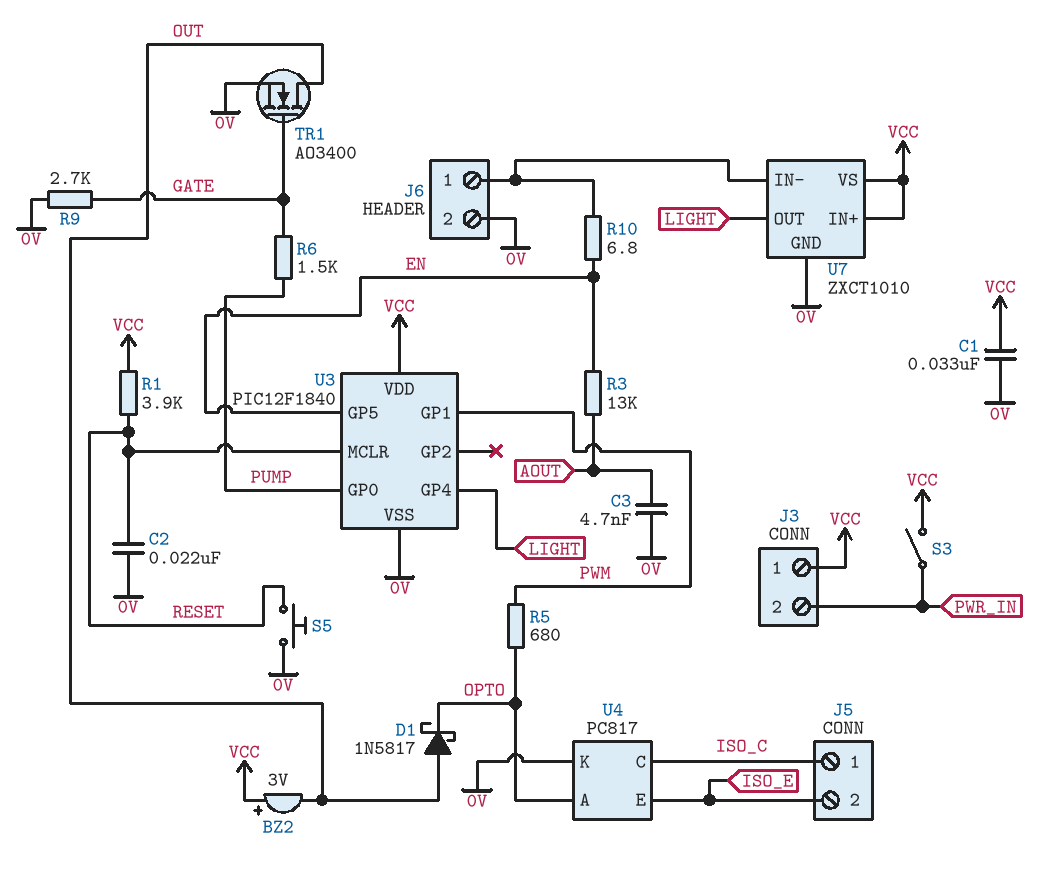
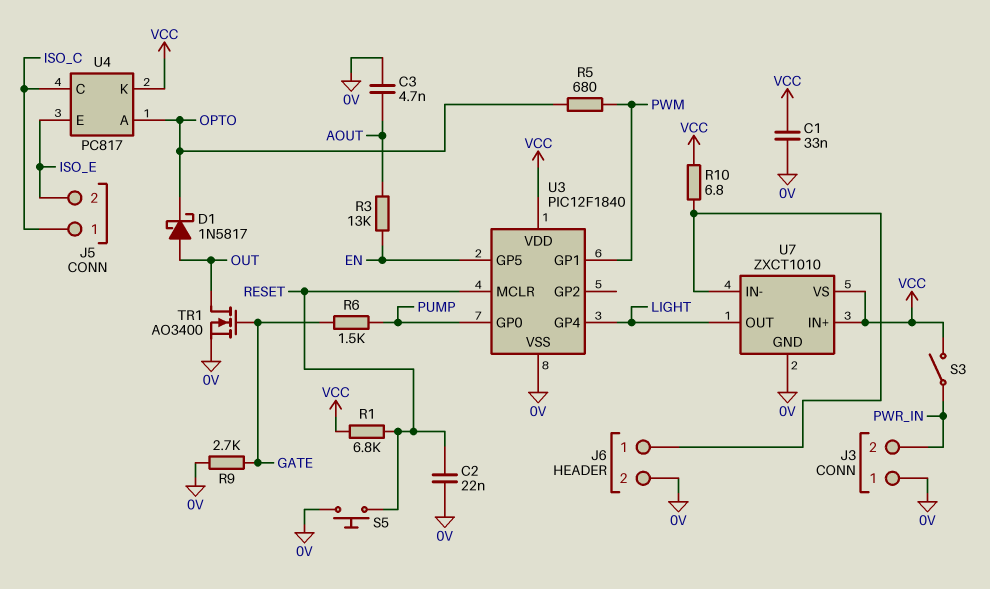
BZ2: buzzer 3V (plus VCC, minus OUT) -> none
J3 pin 1: VCC -> 0V
R1: 3.9k (RESET, VCC) -> 6.8k (RESET, VCC)
R10: 6.8 (EN, J6/1) -> 6.8 (J6/1, VCC)
U4 pin K: 0V -> VCC

